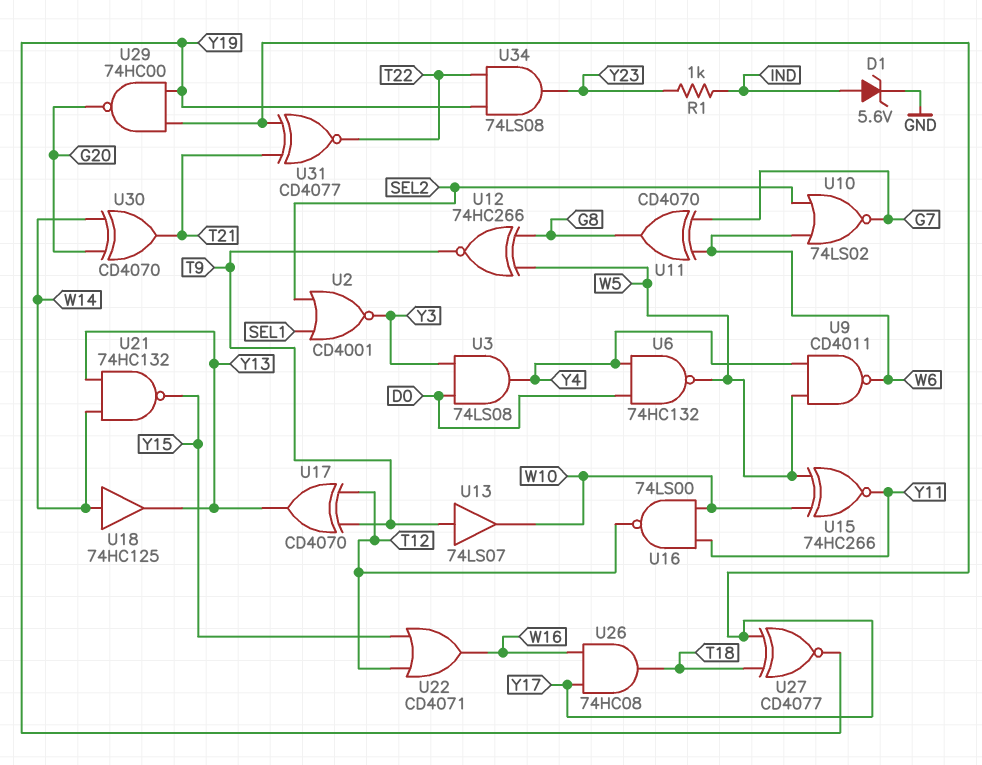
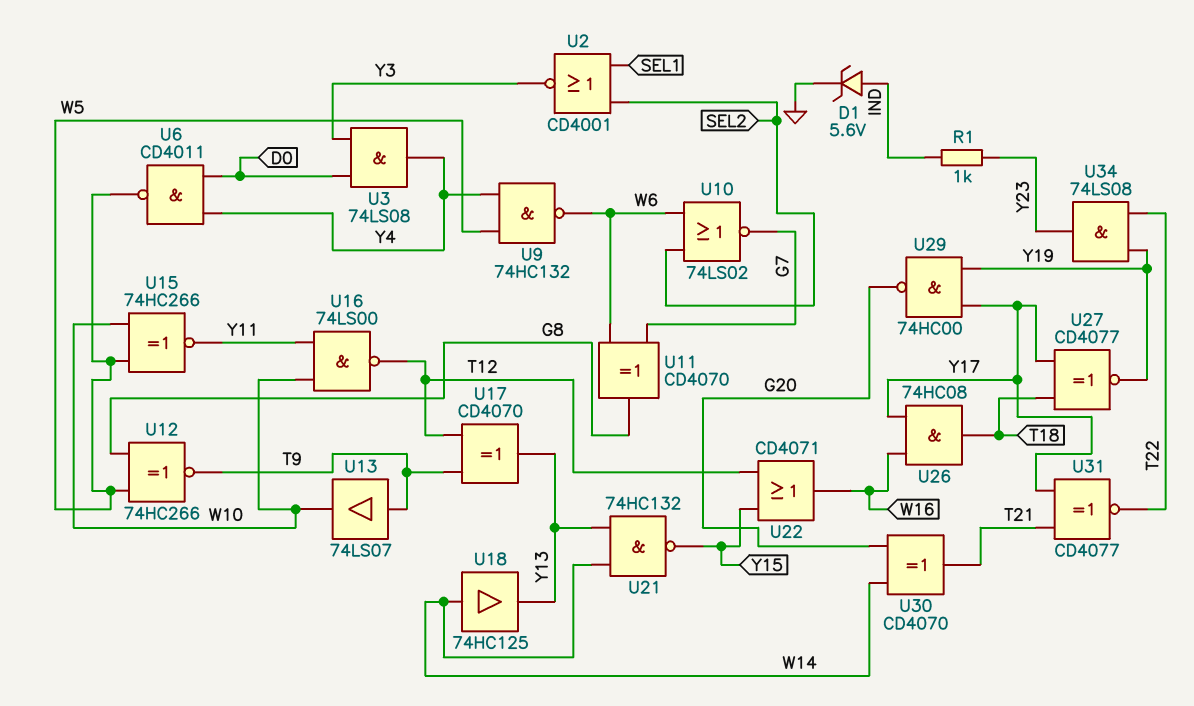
U6: NAND 74HC132 (in D0, in Y4, out W5) -> NAND CD4011 (in D0, in Y4, out W5)
U9: NAND CD4011 (in W5, in Y4, out W6) -> NAND 74HC132 (in W5, in Y4, out W6)

